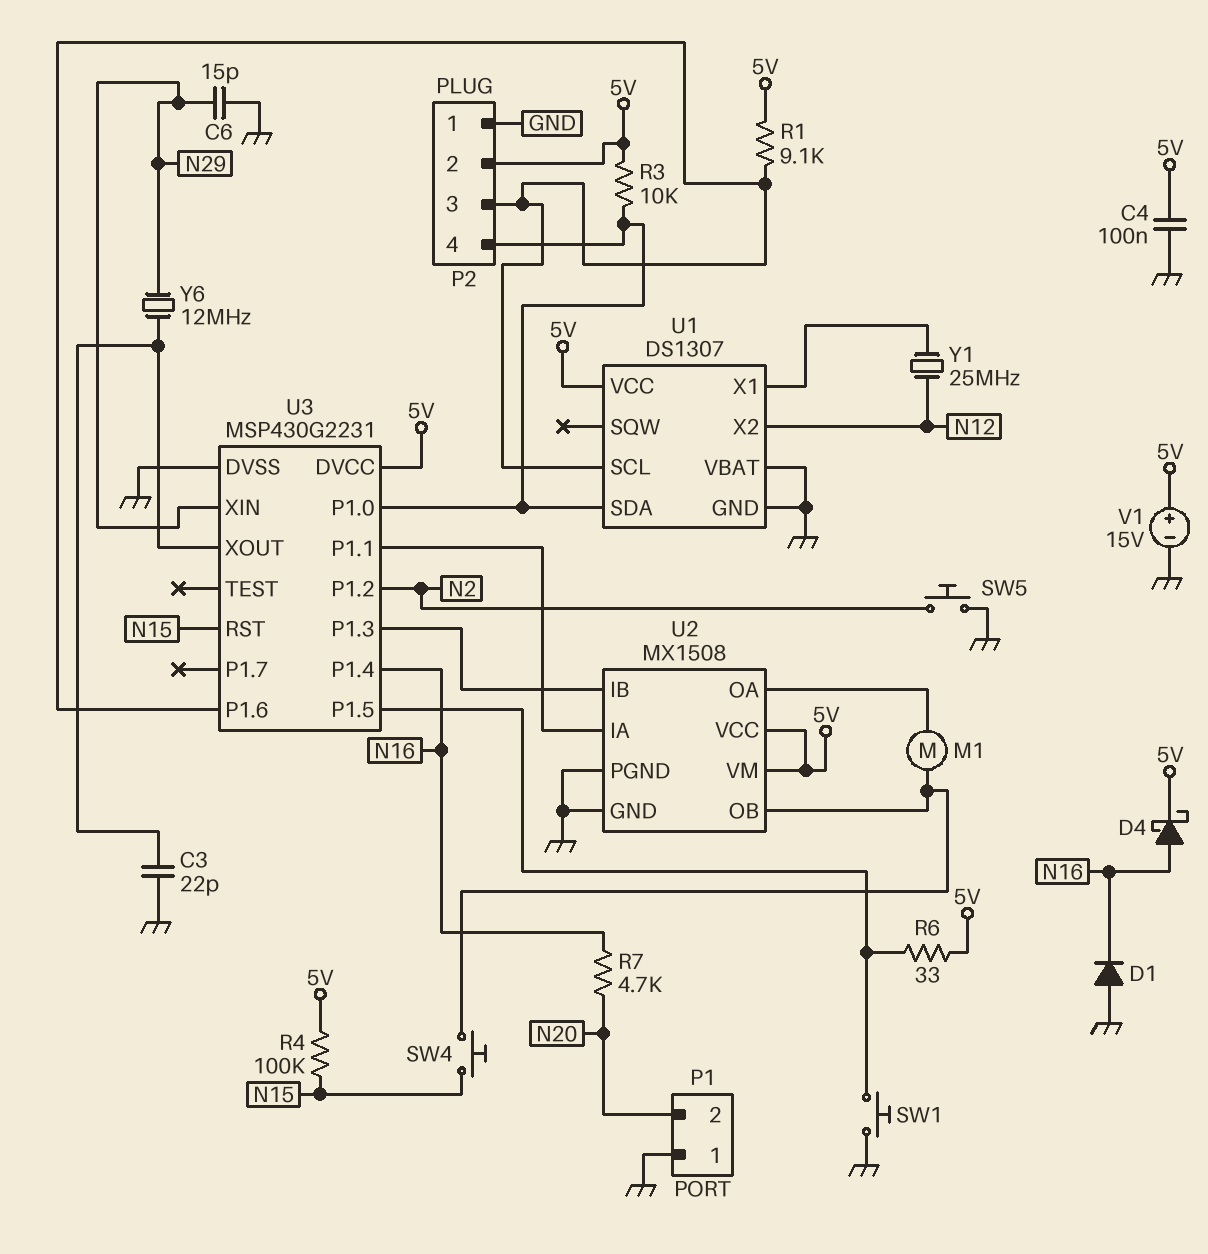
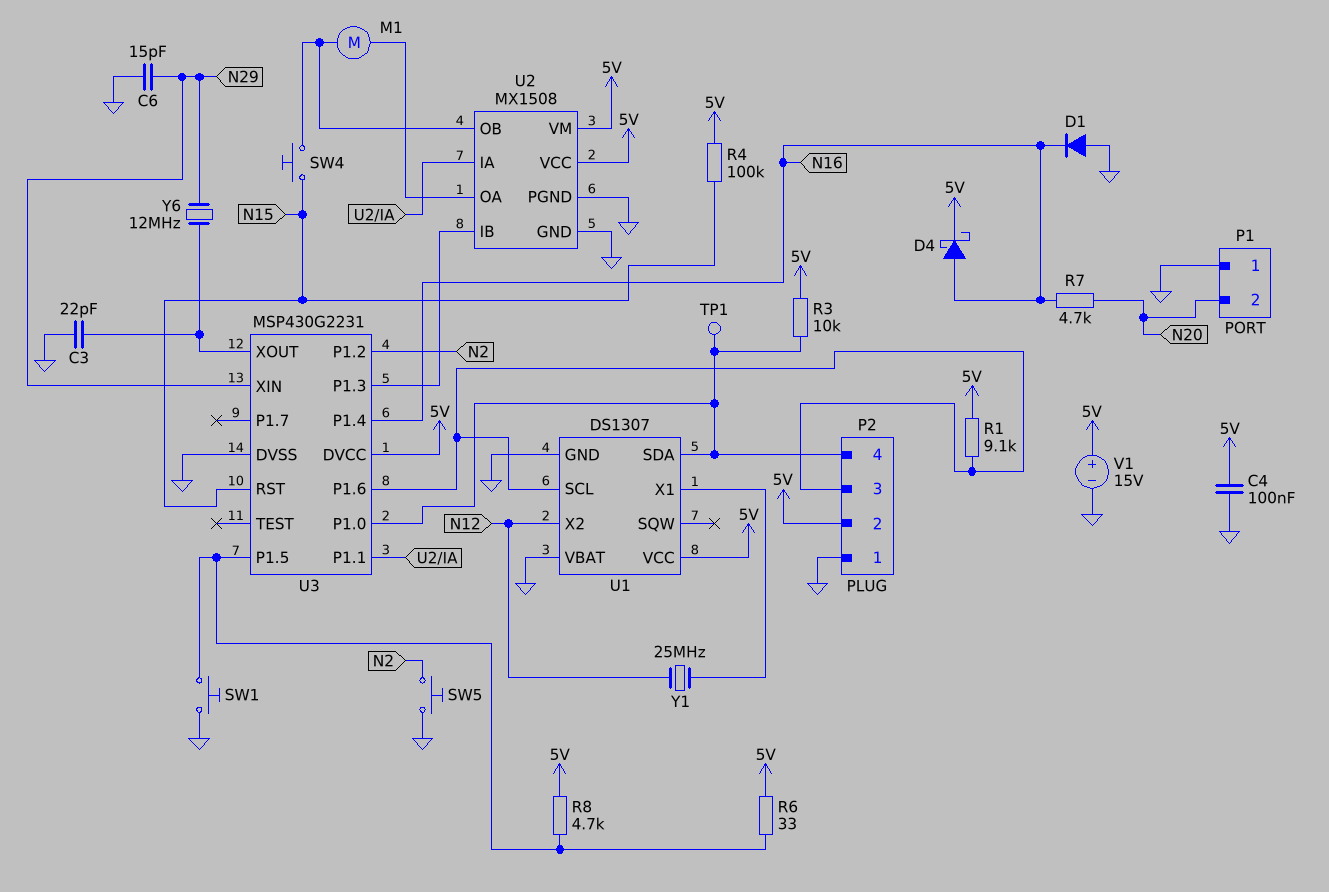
R8: none -> 4.7k (5V, U3/P1.5)
TP1: none -> test point (P2/4)

